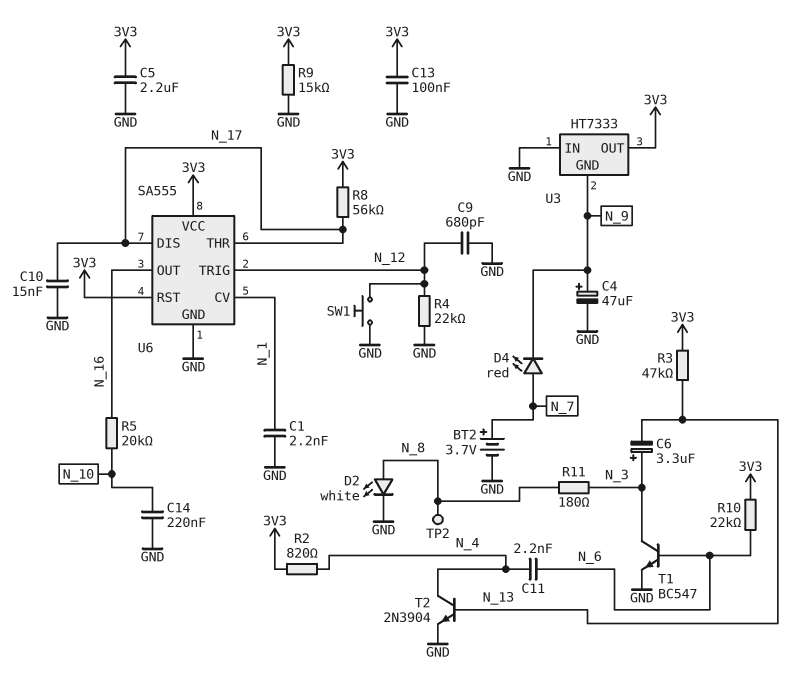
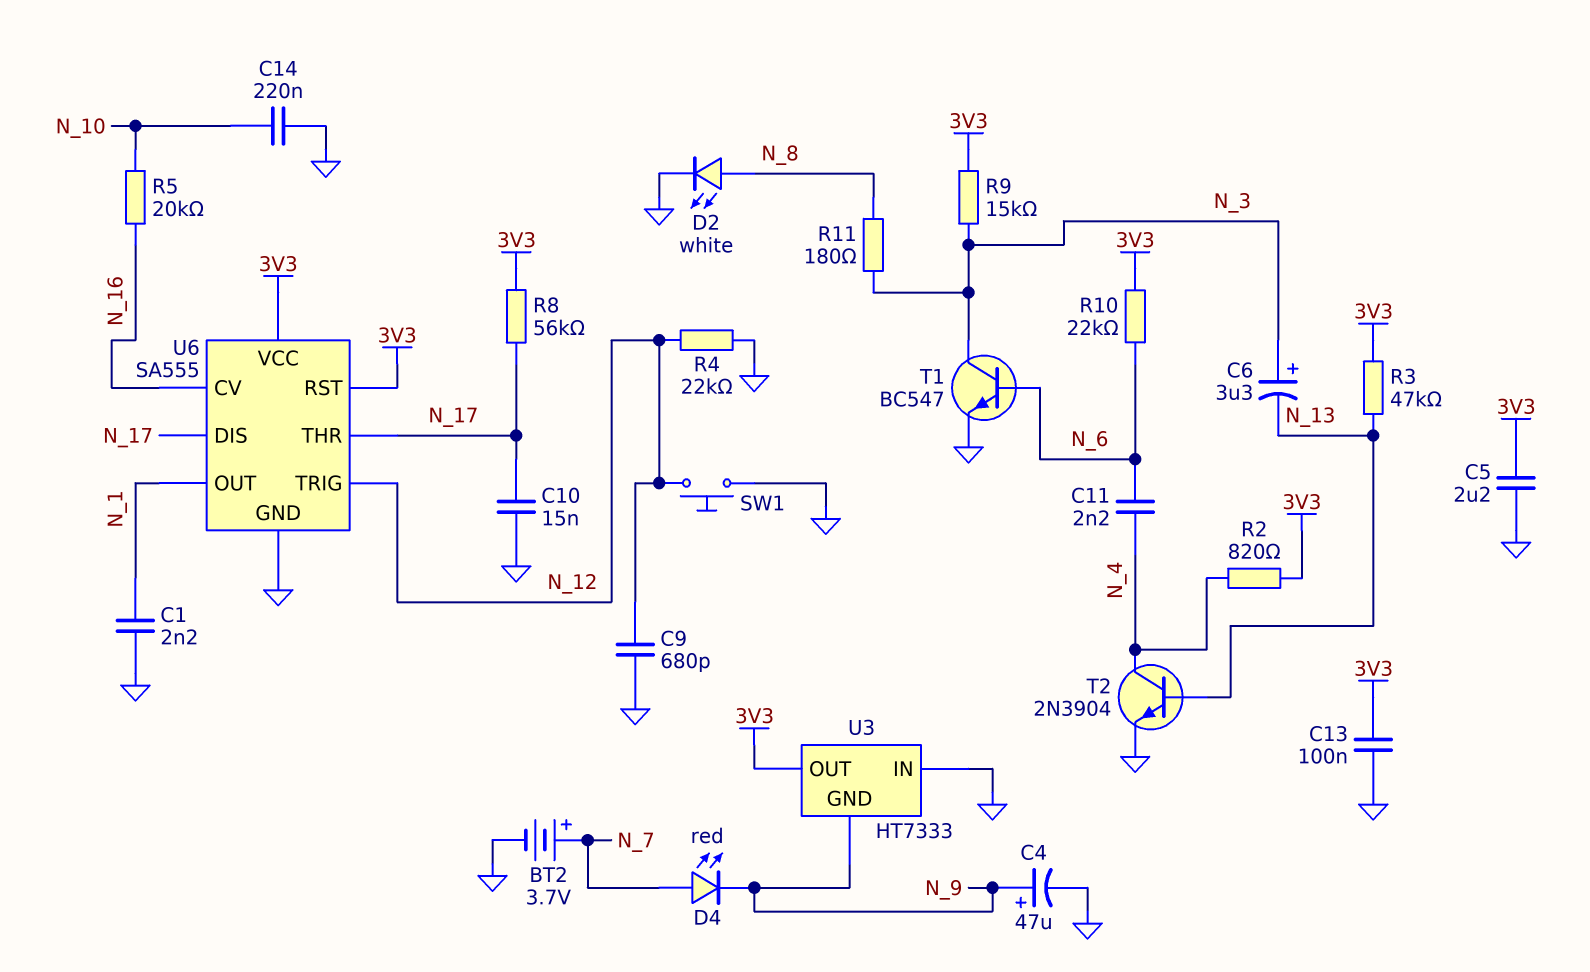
R9: 15k (3V3, GND) -> 15k (3V3, N_3)
TP2: test point (N_8) -> none
U6 pin CV: N_1 -> N_16
U6 pin OUT: N_16 -> N_1

